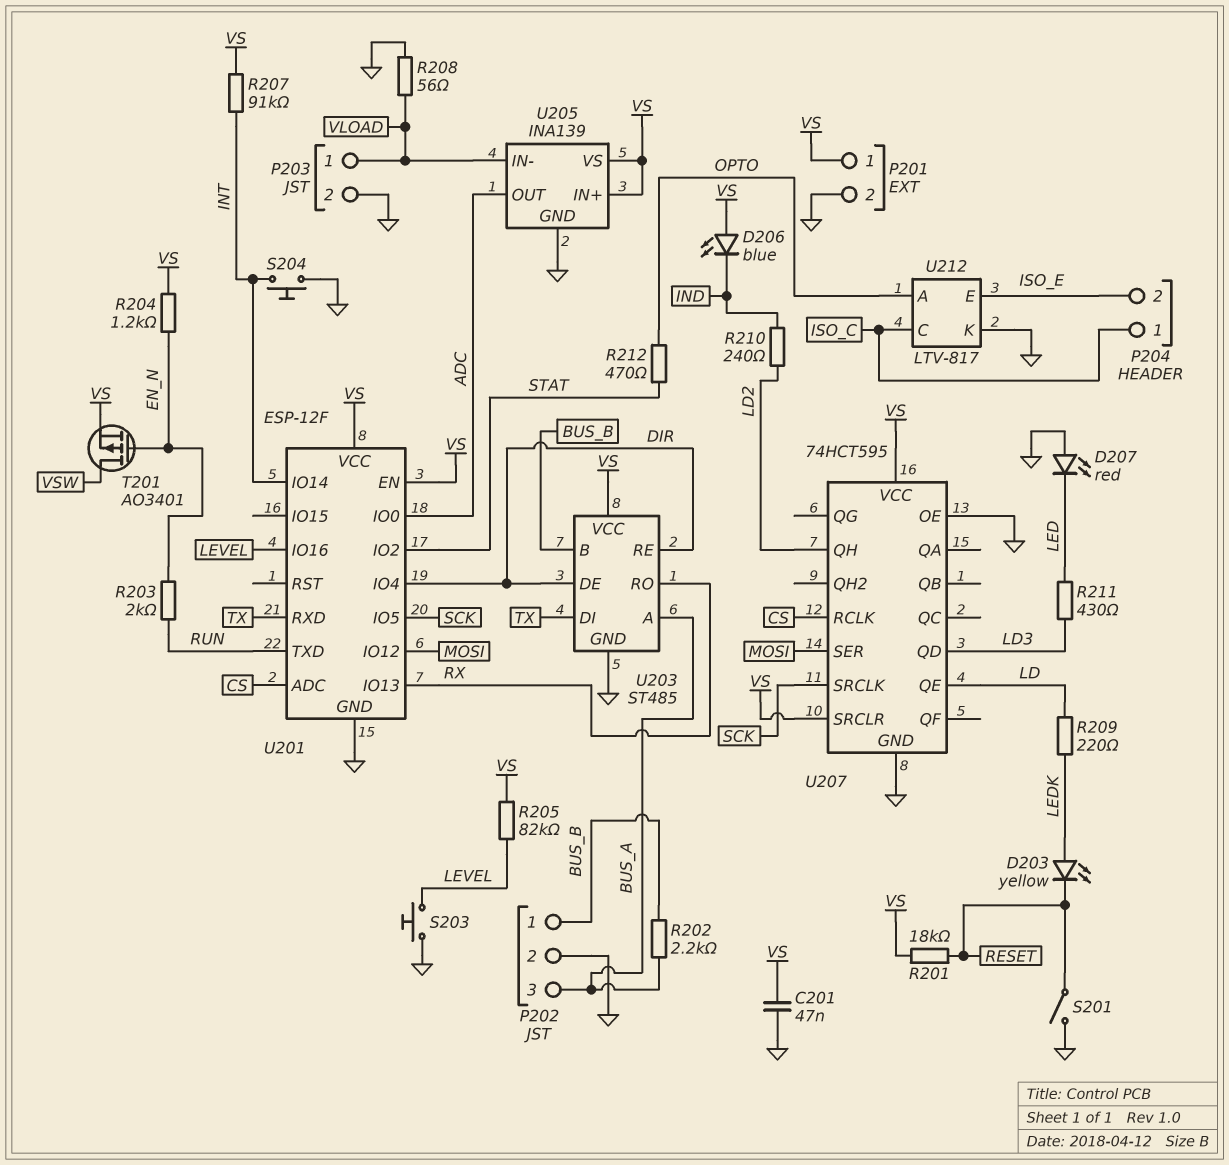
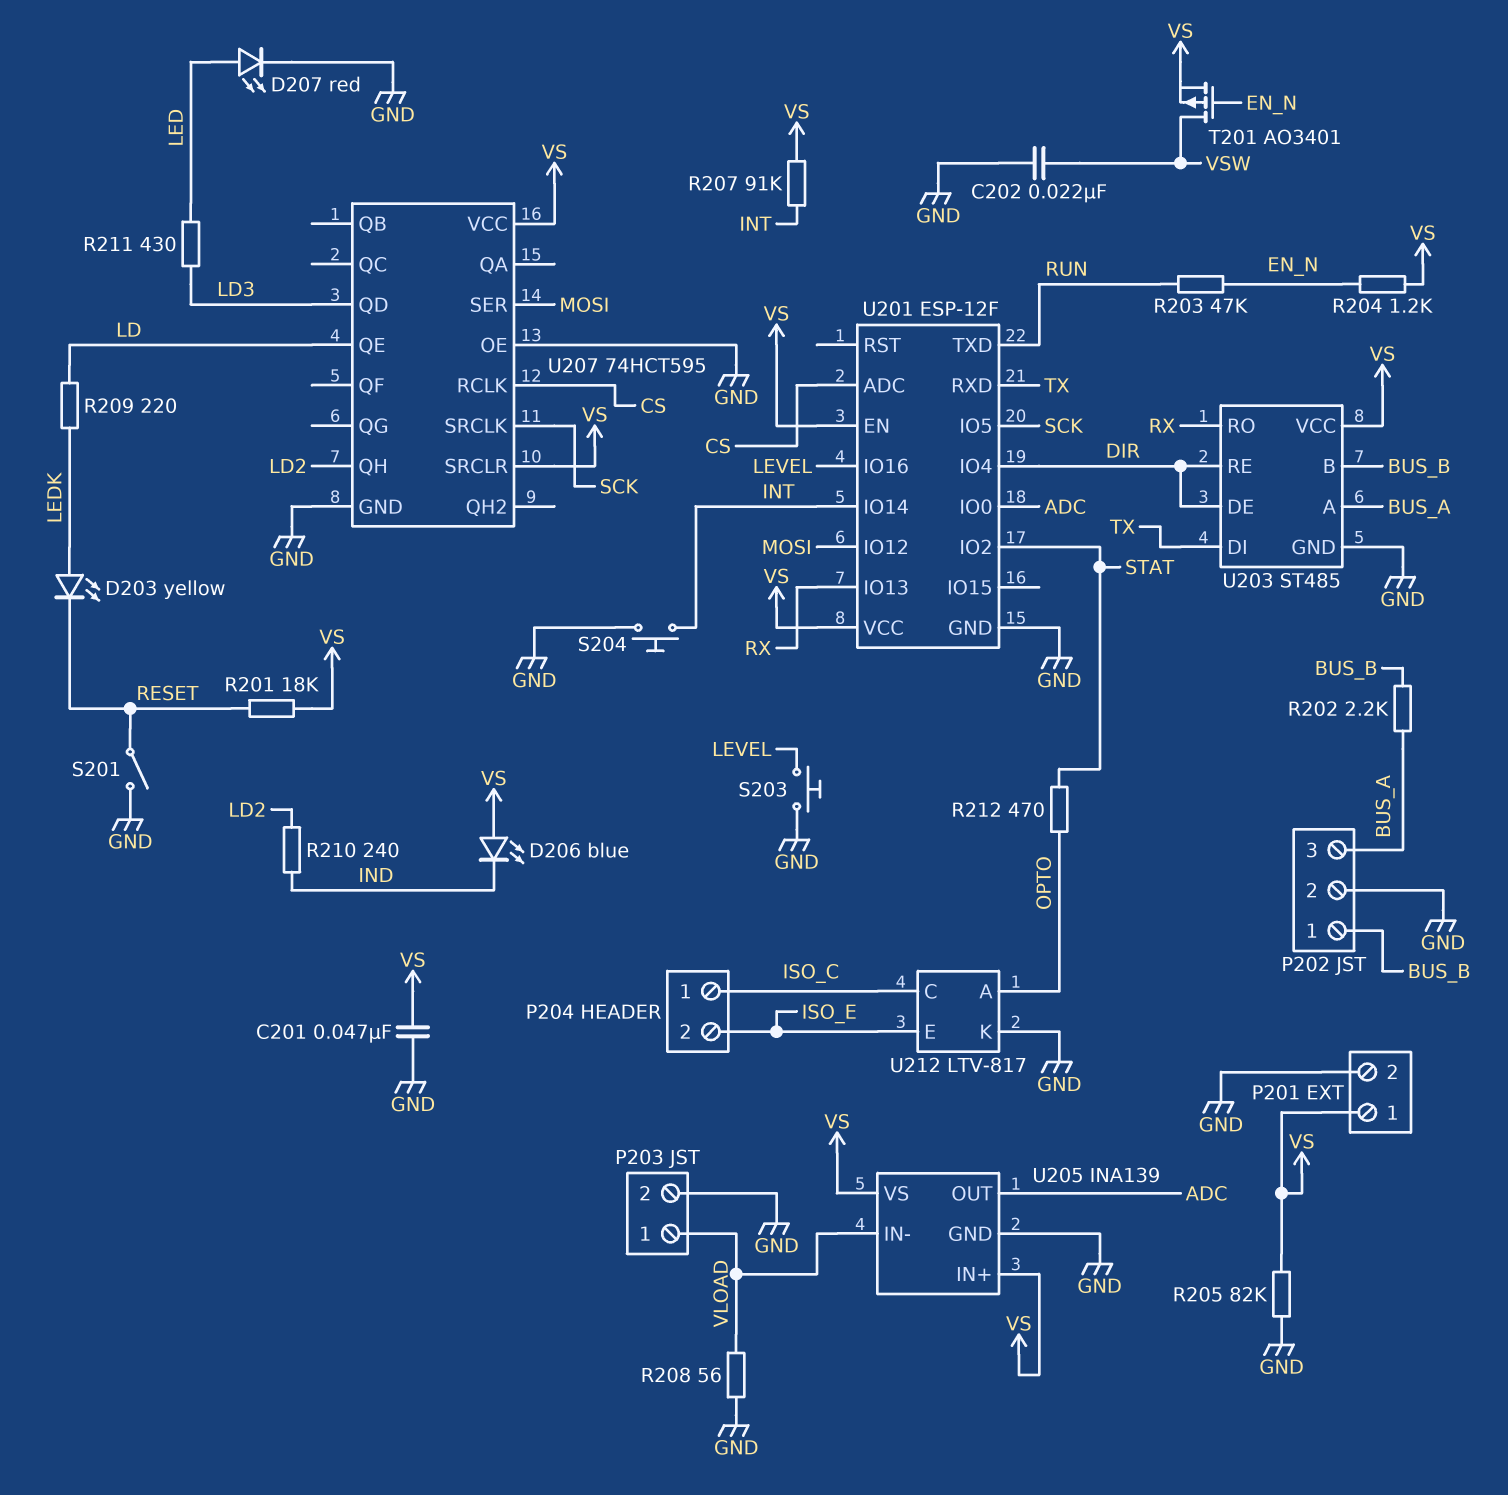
C202: none -> 22nF (GND, VSW)
D207: LED red (A GND, K LED) -> LED red (A LED, K GND)
R203: 2k (EN_N, RUN) -> 47k (EN_N, RUN)
R205: 82k (LEVEL, VS) -> 82k (GND, VS)

